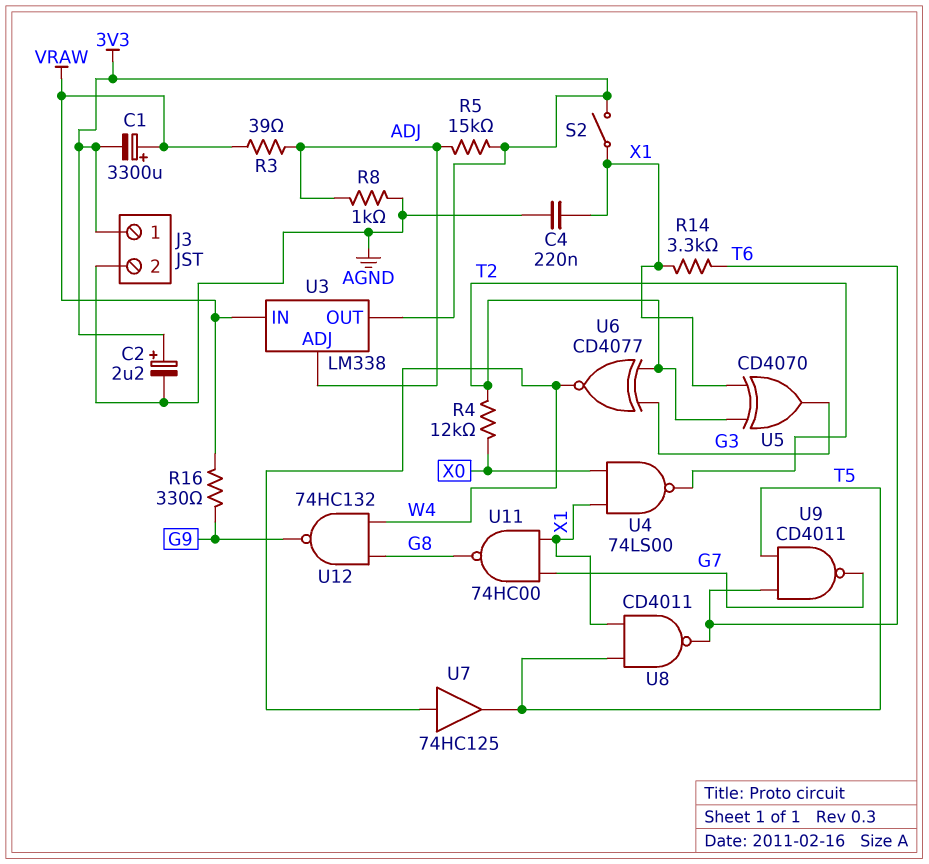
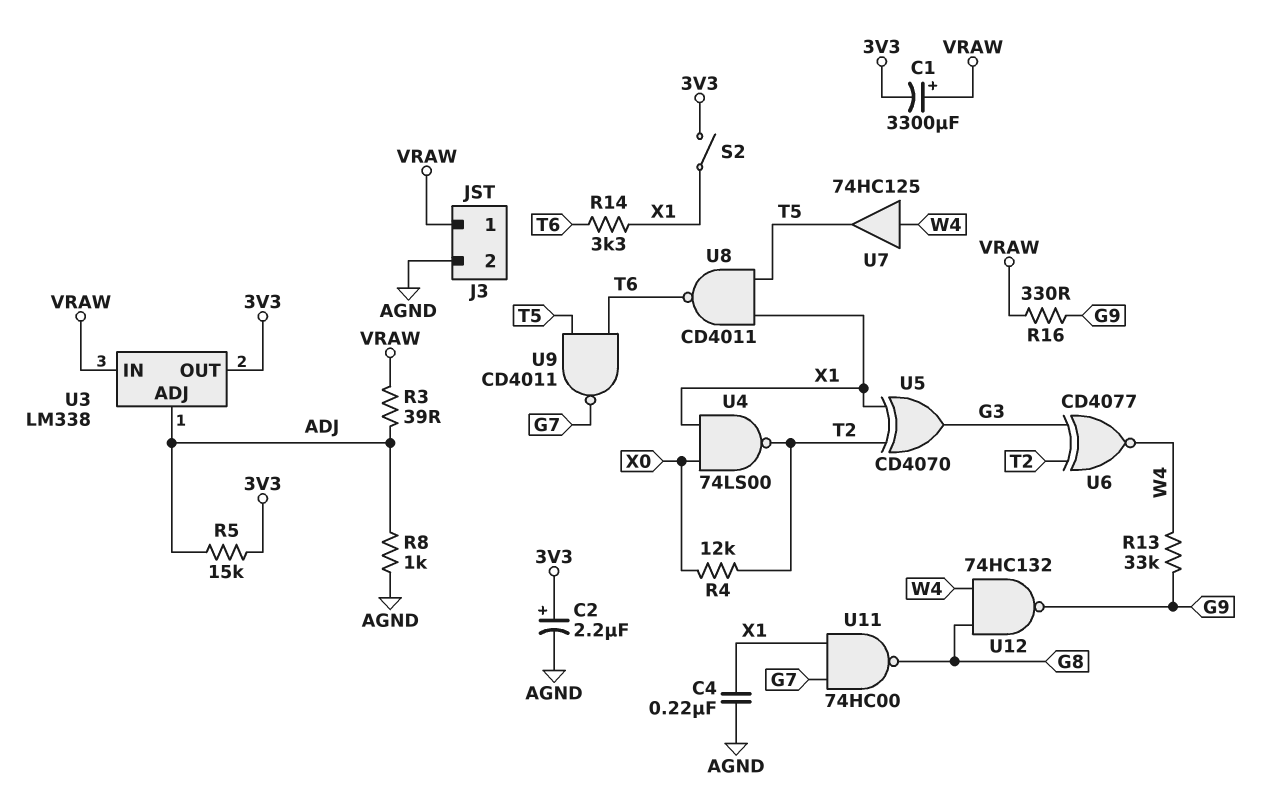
J3 pin 1: 3V3 -> VRAW
R13: none -> 33k (G9, W4)

